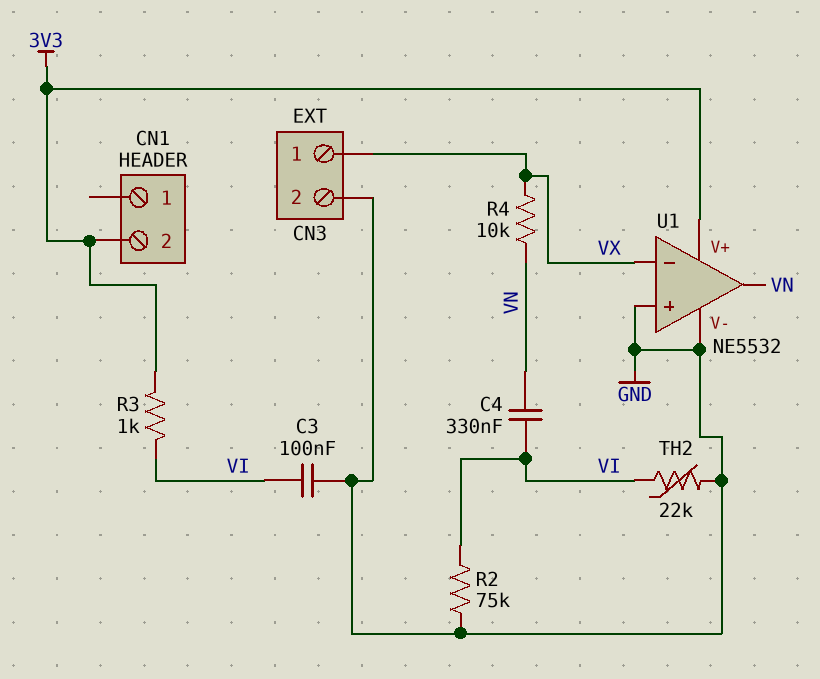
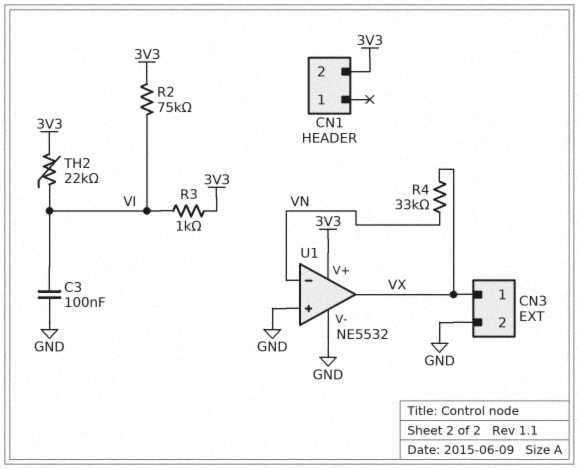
C4: 330nF (VI, VN) -> none
R2: 75k (GND, VI) -> 75k (3V3, VI)
R4: 10k (VN, VX) -> 33k (VN, VX)
TH2: 22k (GND, VI) -> 22k (3V3, VI)
U1 pin in-: VX -> VN
U1 pin out: VN -> VX

